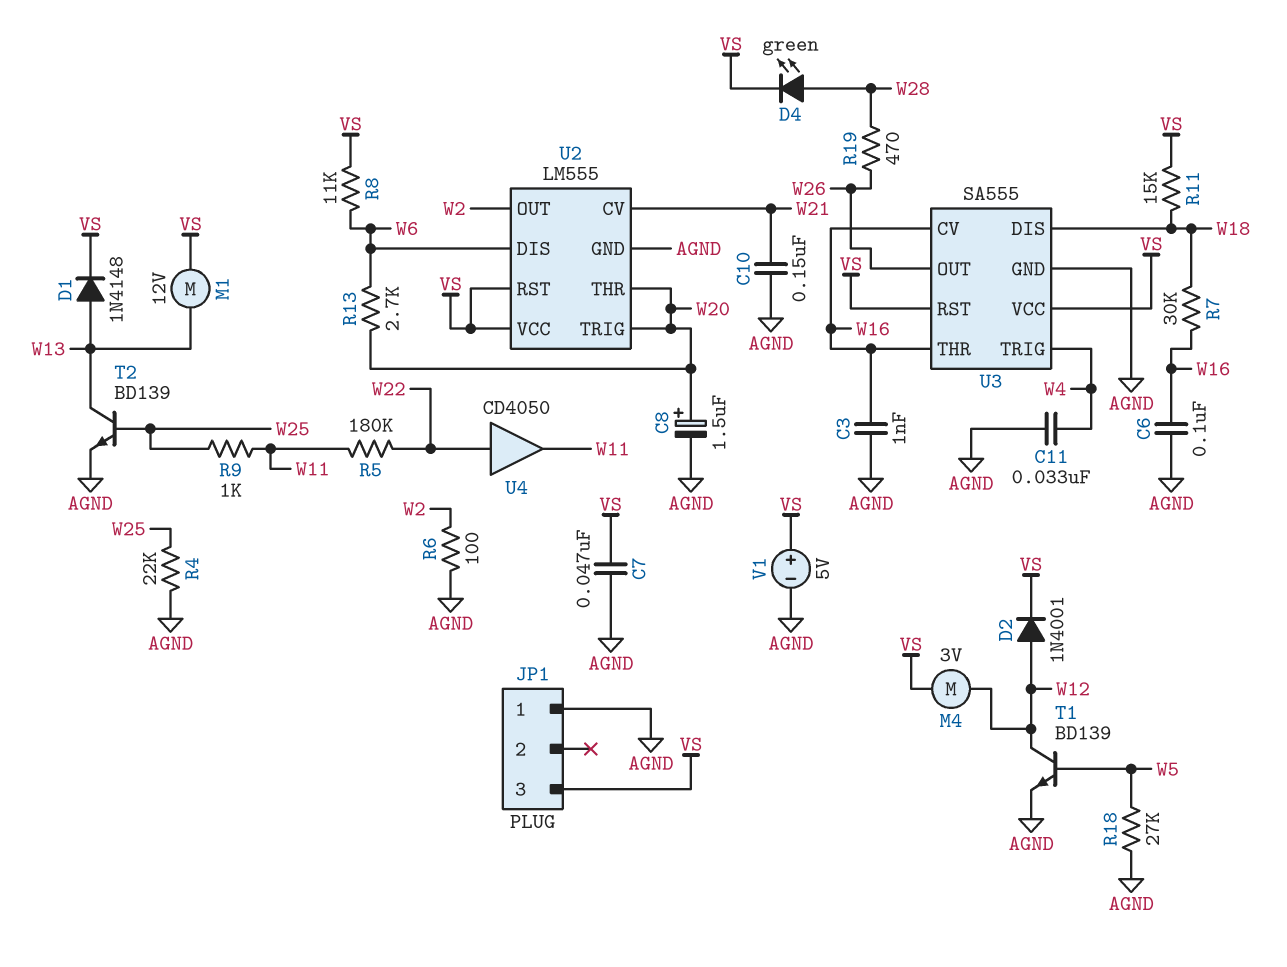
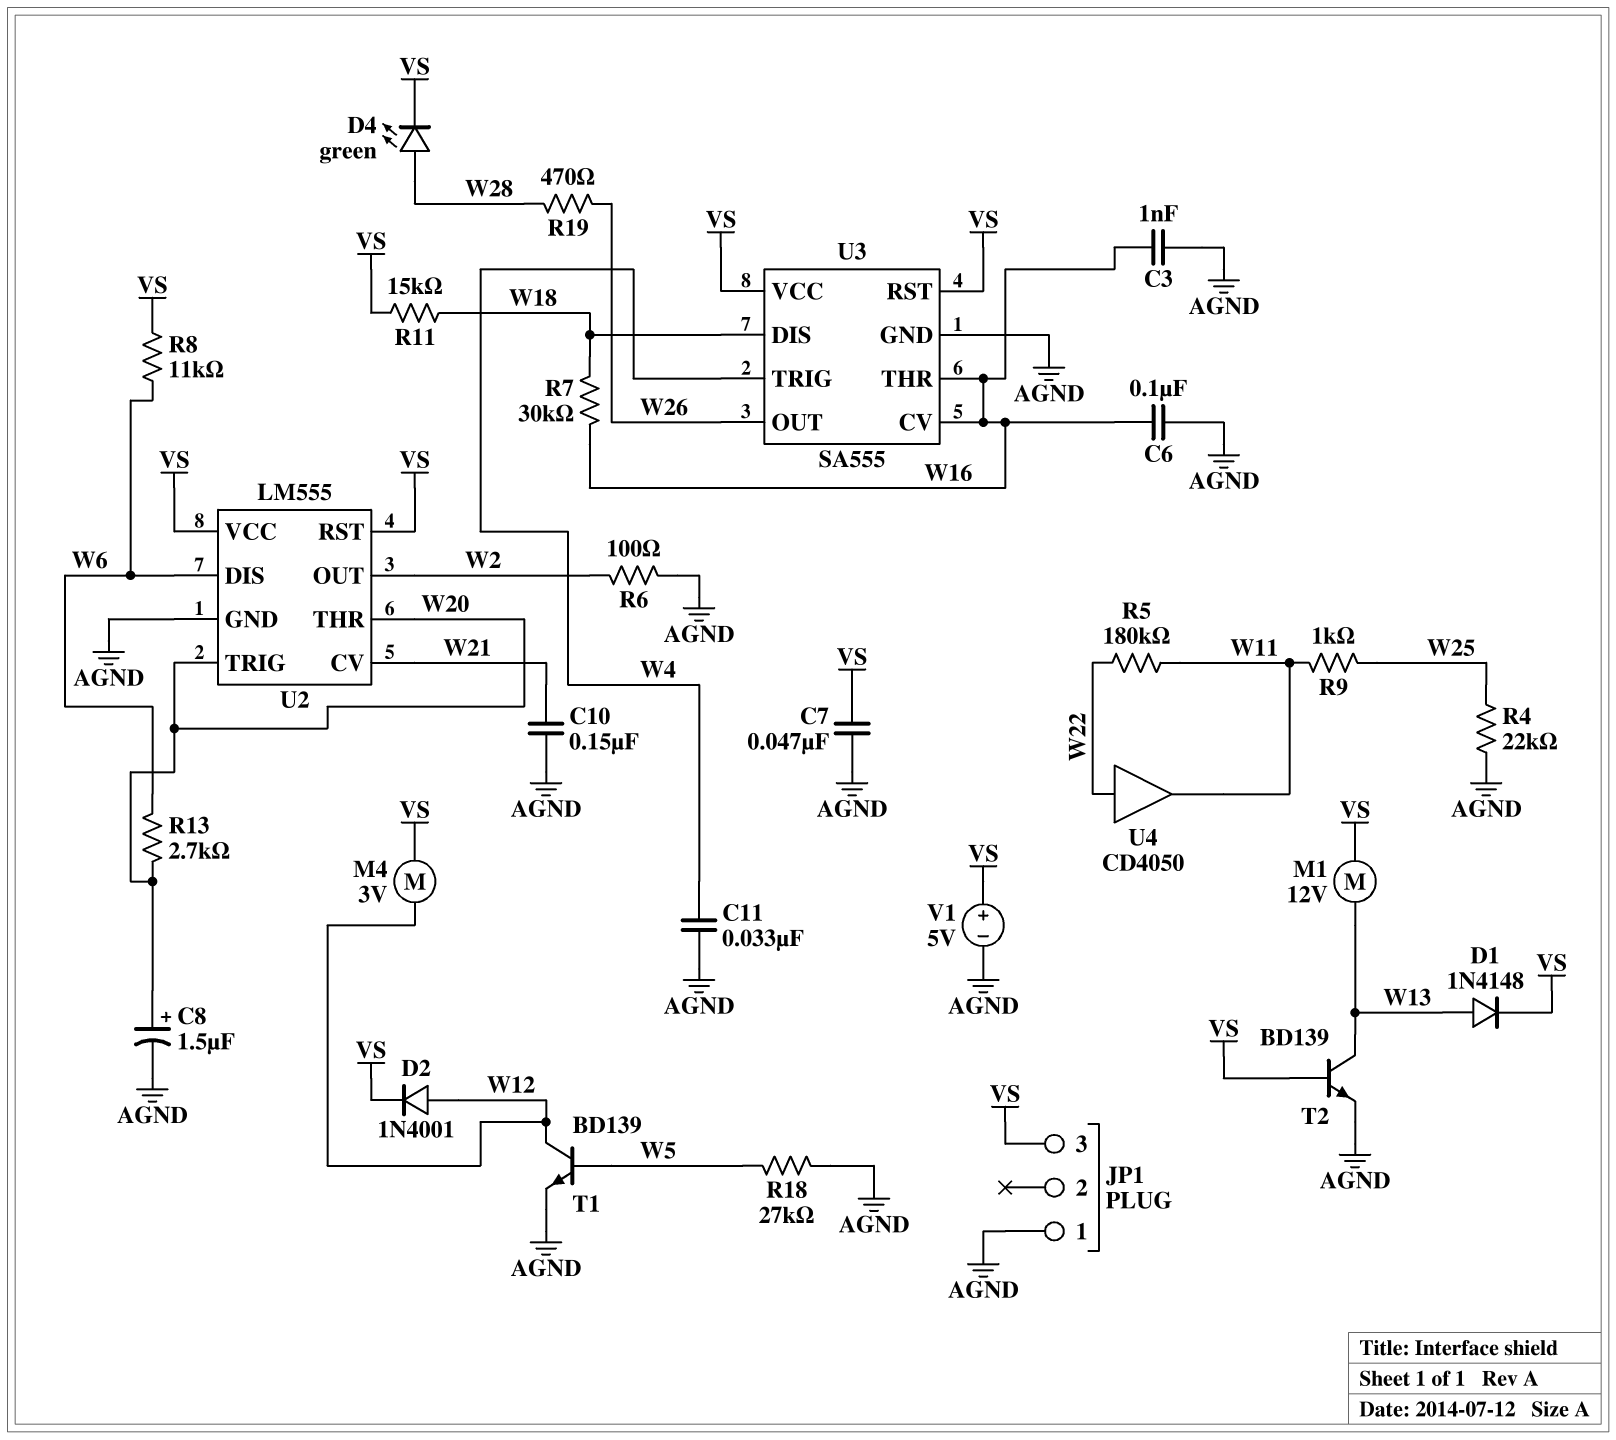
T2: NPN BD139 (B W25, C W13, E AGND) -> NPN BD139 (B VS, C W13, E AGND)

